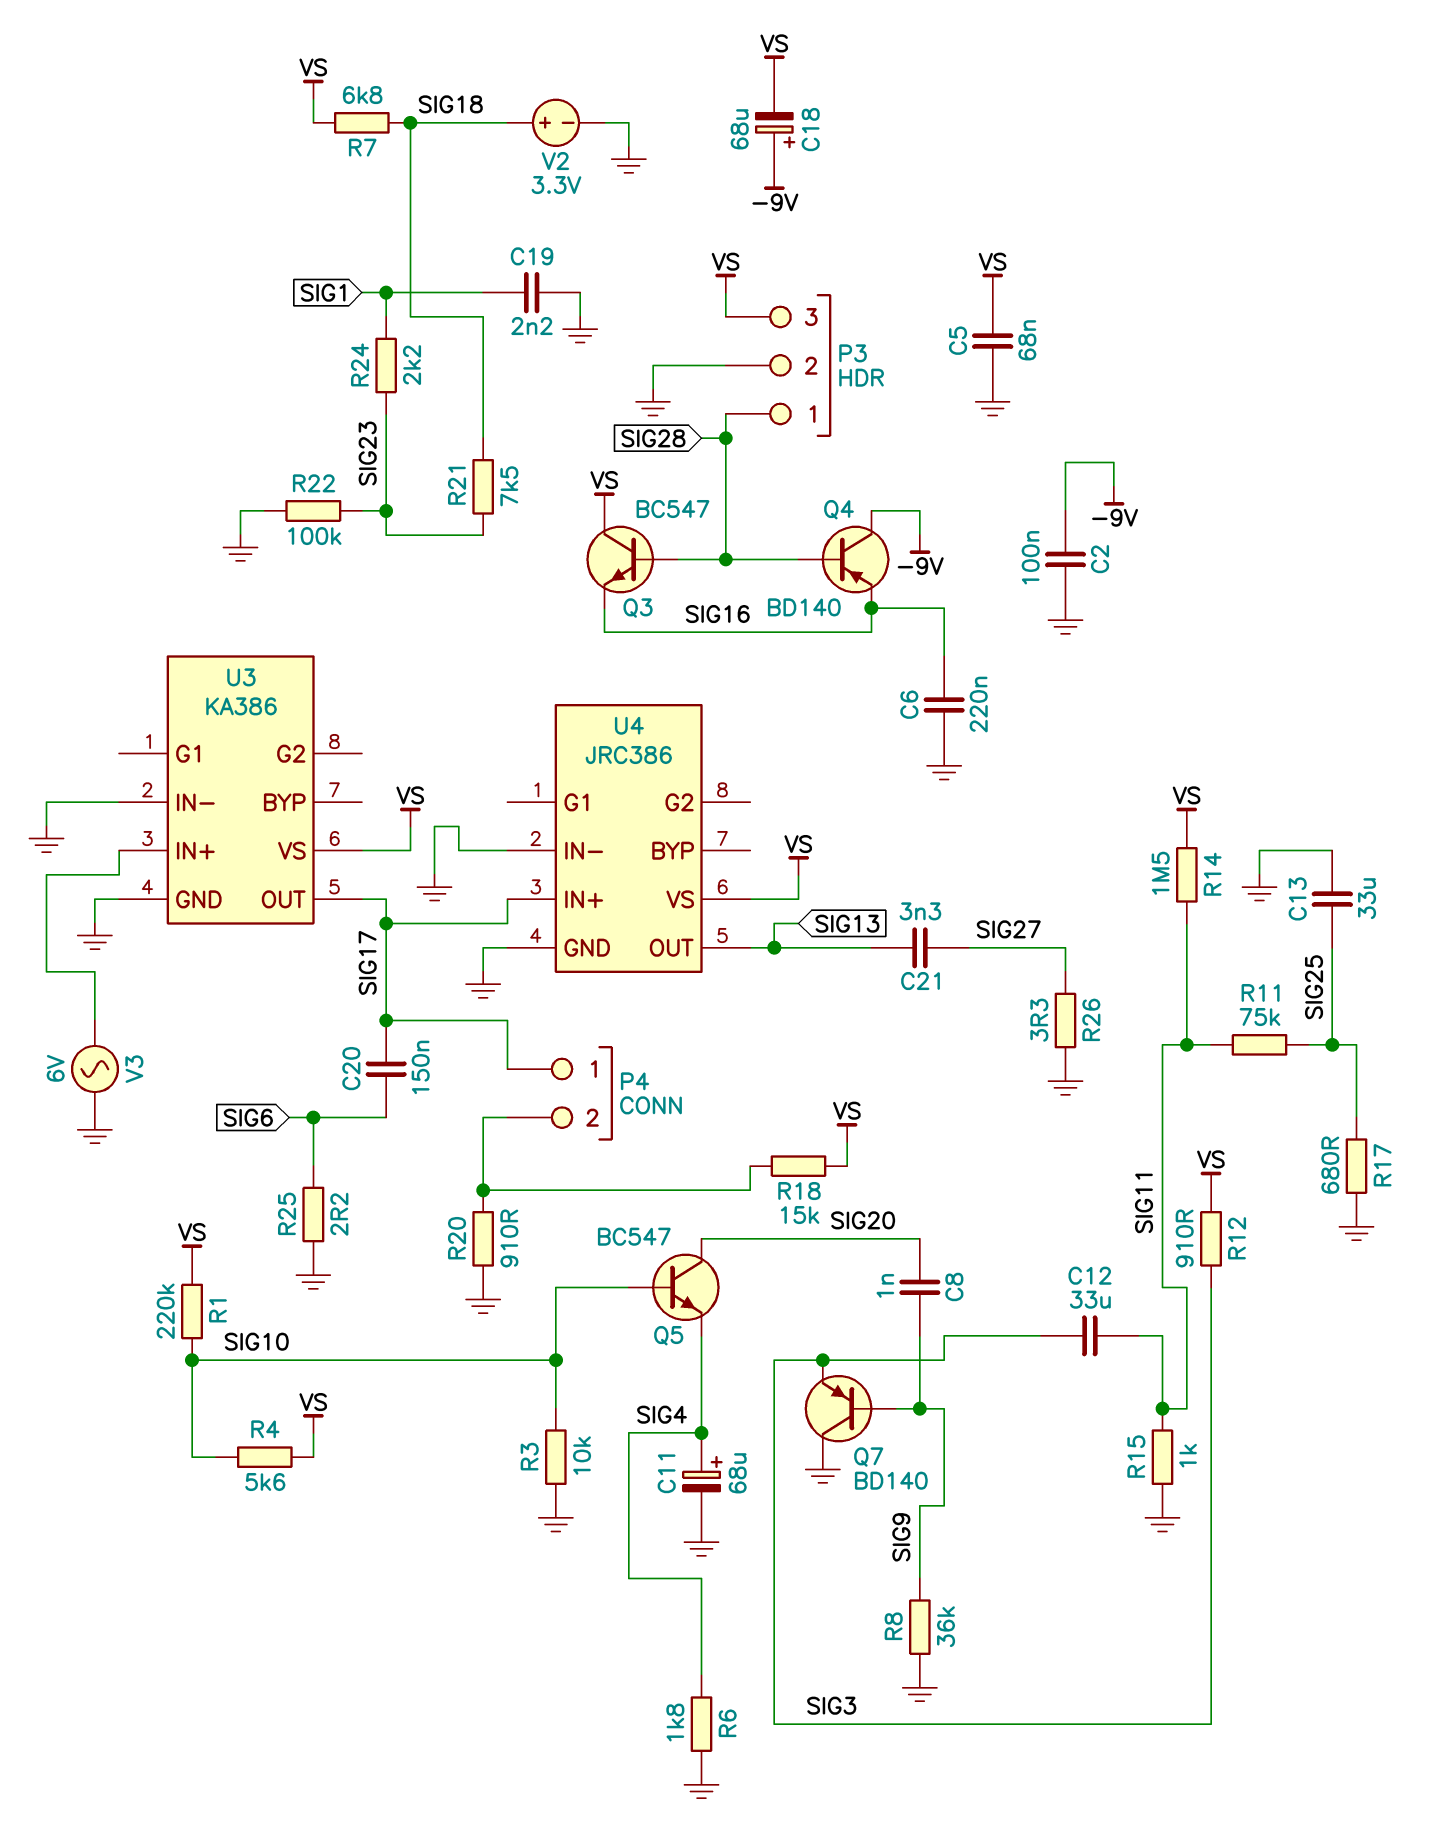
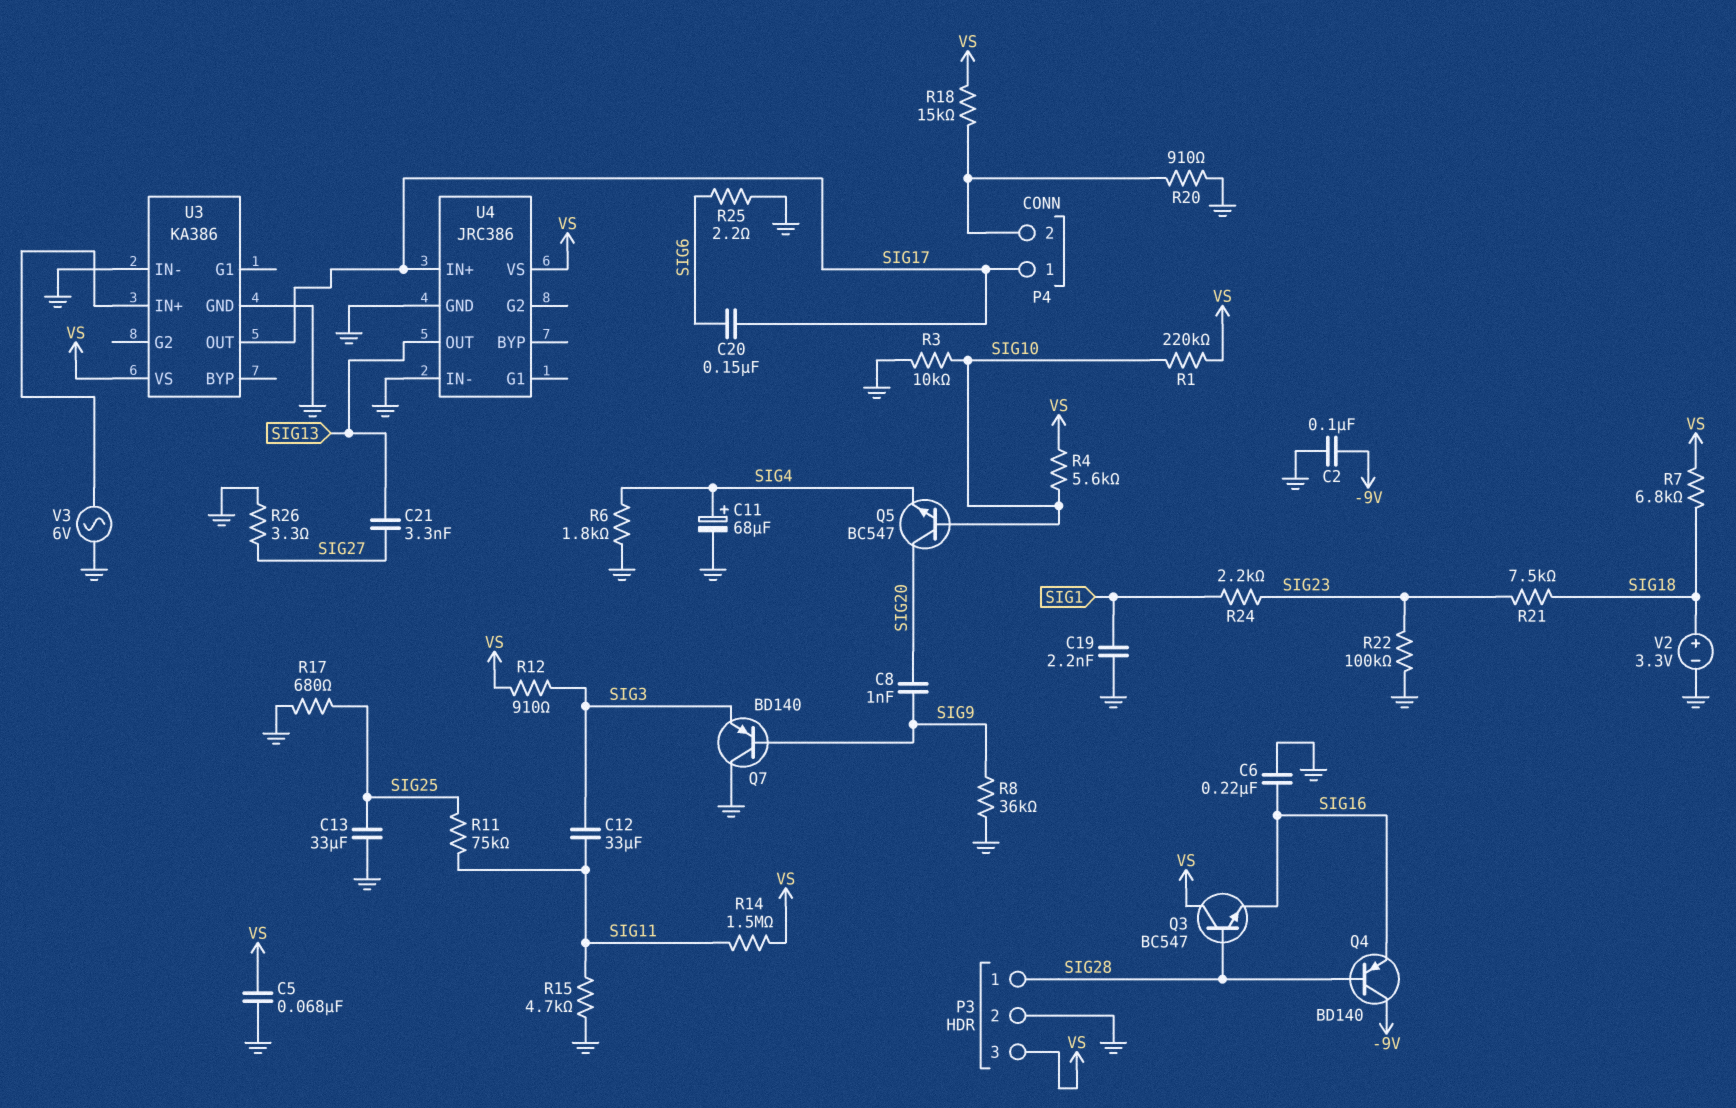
C18: 68uF (plus -9V, minus VS) -> none
R15: 1k (GND, SIG11) -> 4.7k (GND, SIG11)

